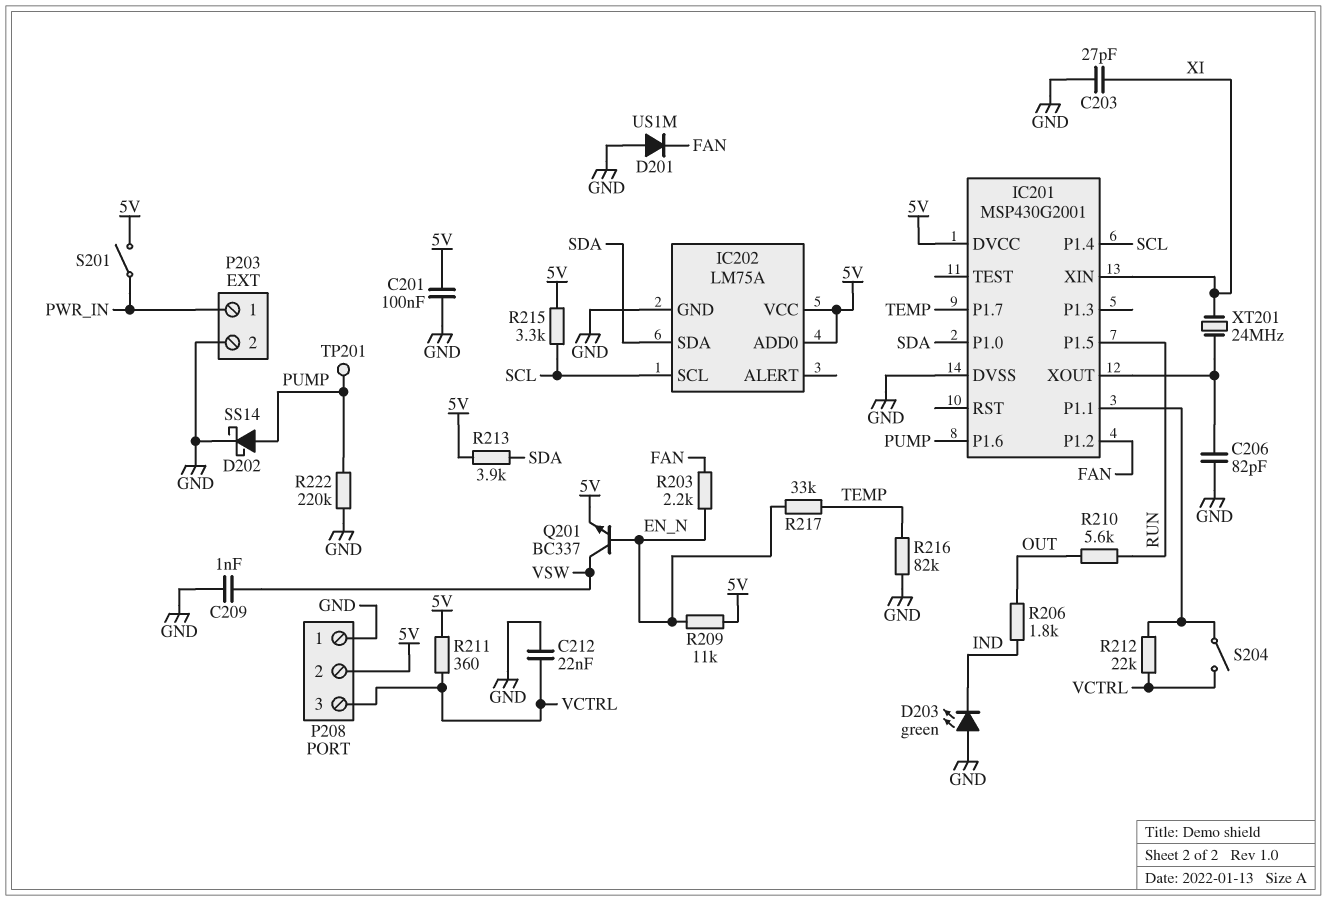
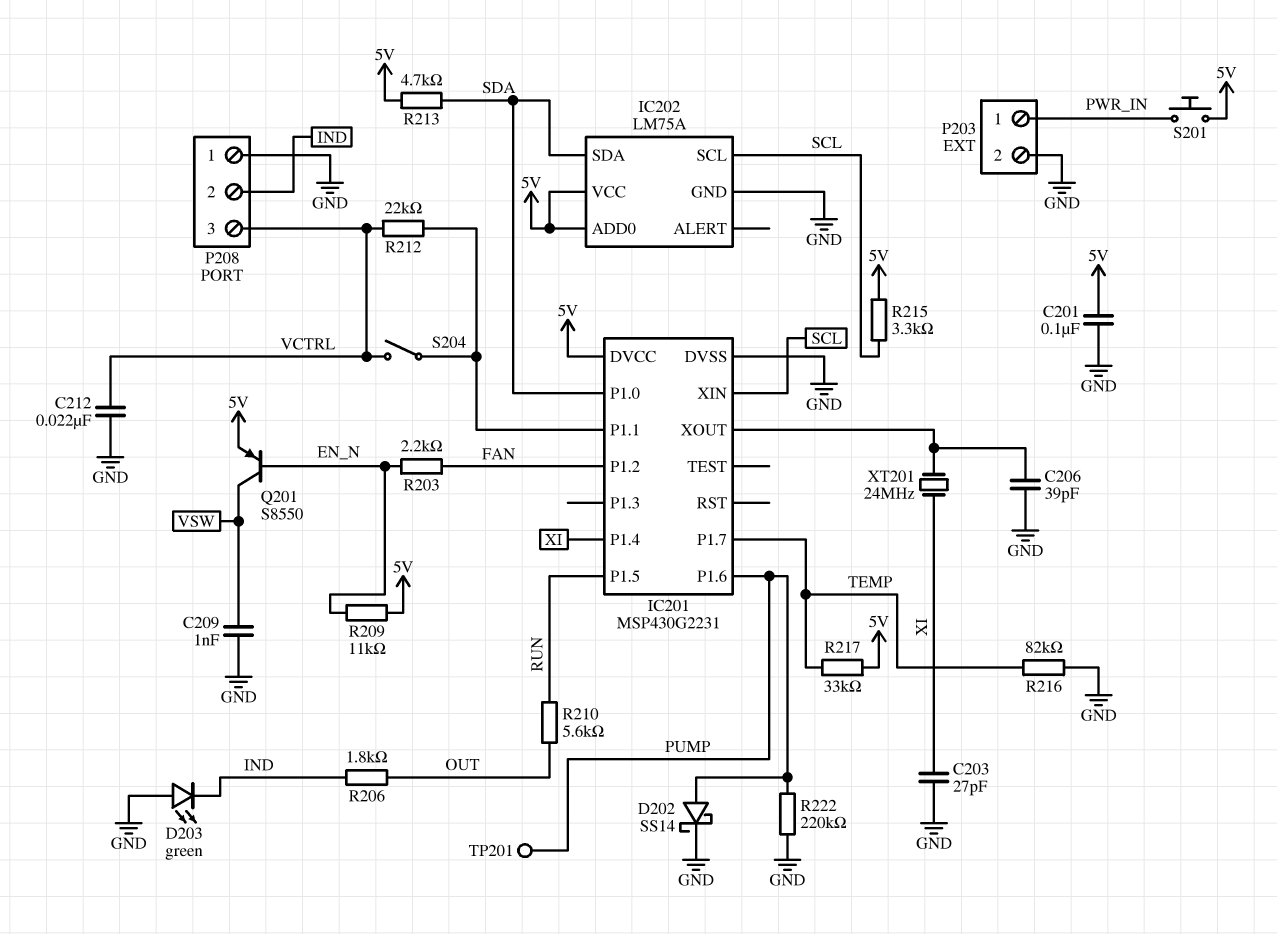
C206: 82pF (GND, IC201/XOUT) -> 39pF (GND, IC201/XOUT)
D201: diode US1M (A GND, K FAN) -> none
IC201: MSP430G2001 -> MSP430G2231
IC201 pin P1.4: SCL -> XI
IC201 pin XIN: XI -> SCL
P208 pin 2: 5V -> IND
Q201: NPN BC337 (B EN_N, C VSW, E 5V) -> PNP S8550 (B EN_N, C VSW, E 5V)
R211: 360 (5V, VCTRL) -> none
R213: 3.9k (5V, SDA) -> 4.7k (5V, SDA)
R217: 33k (EN_N, TEMP) -> 33k (5V, TEMP)
S201: switch (5V, PWR_IN) -> button (5V, PWR_IN)

